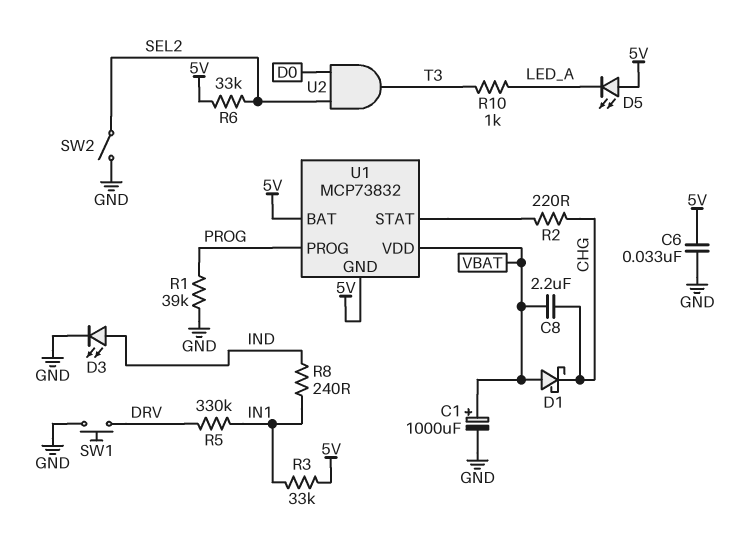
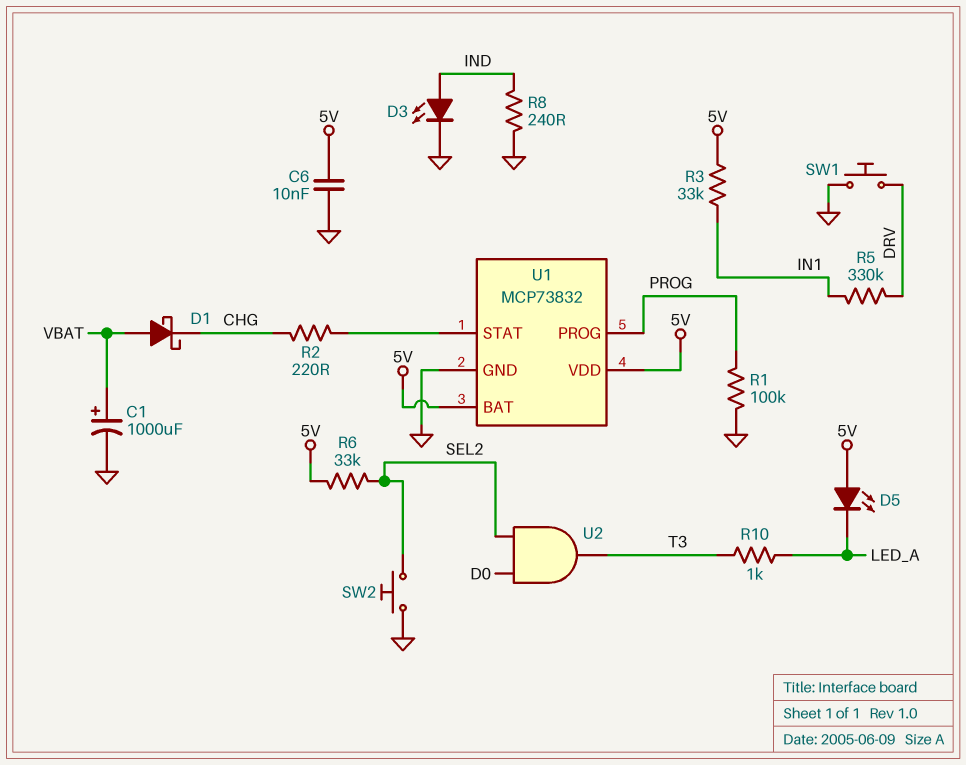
C6: 33nF (5V, GND) -> 10nF (5V, GND)
C8: 2.2uF (CHG, VBAT) -> none
R1: 39k (GND, PROG) -> 100k (GND, PROG)
R8: 240 (IN1, IND) -> 240 (GND, IND)
SW2: switch (GND, SEL2) -> button (GND, SEL2)
U1 pin GND: 5V -> GND
U1 pin VDD: VBAT -> 5V

